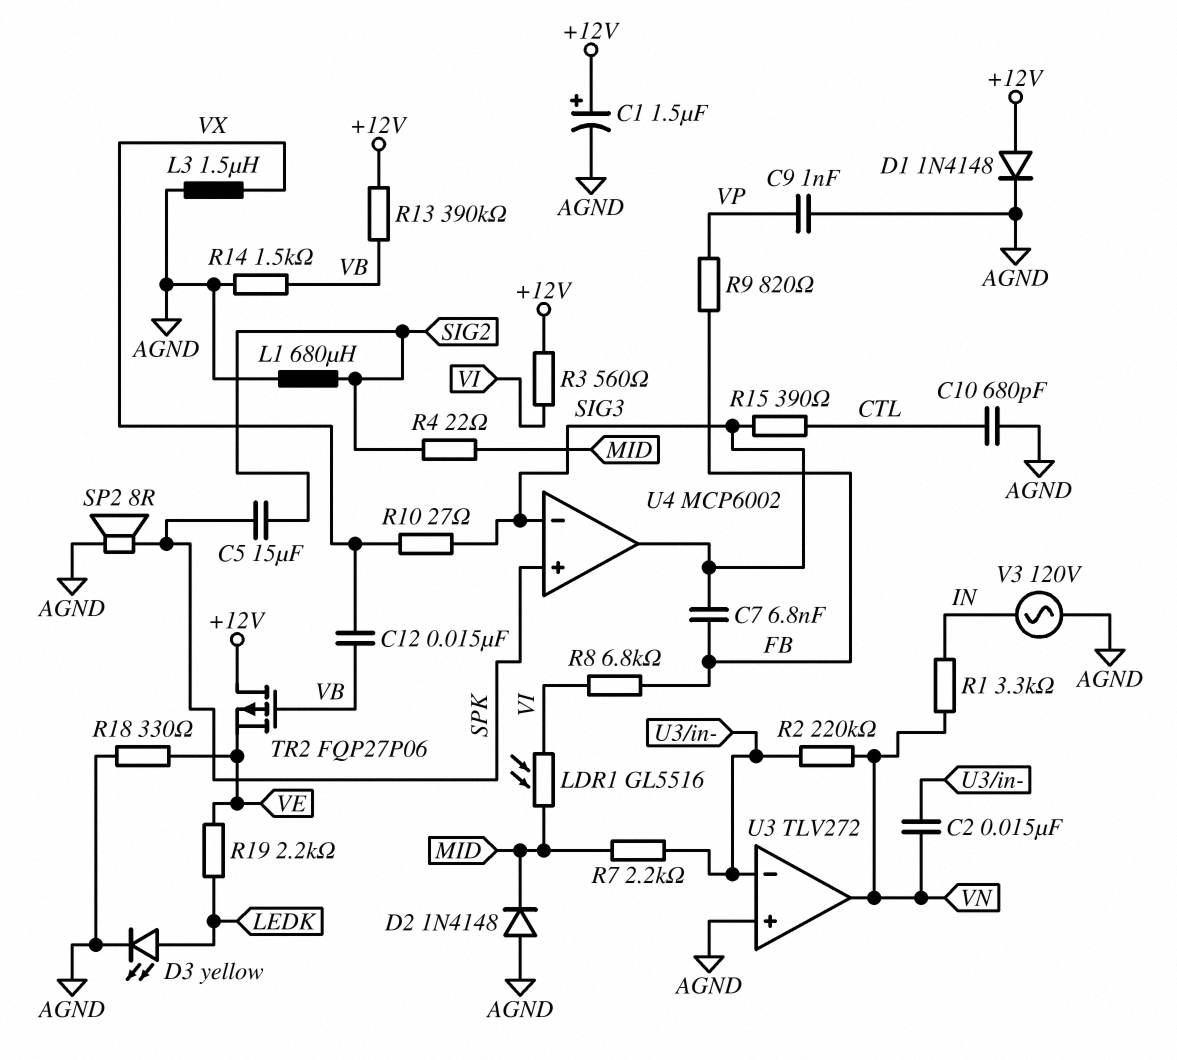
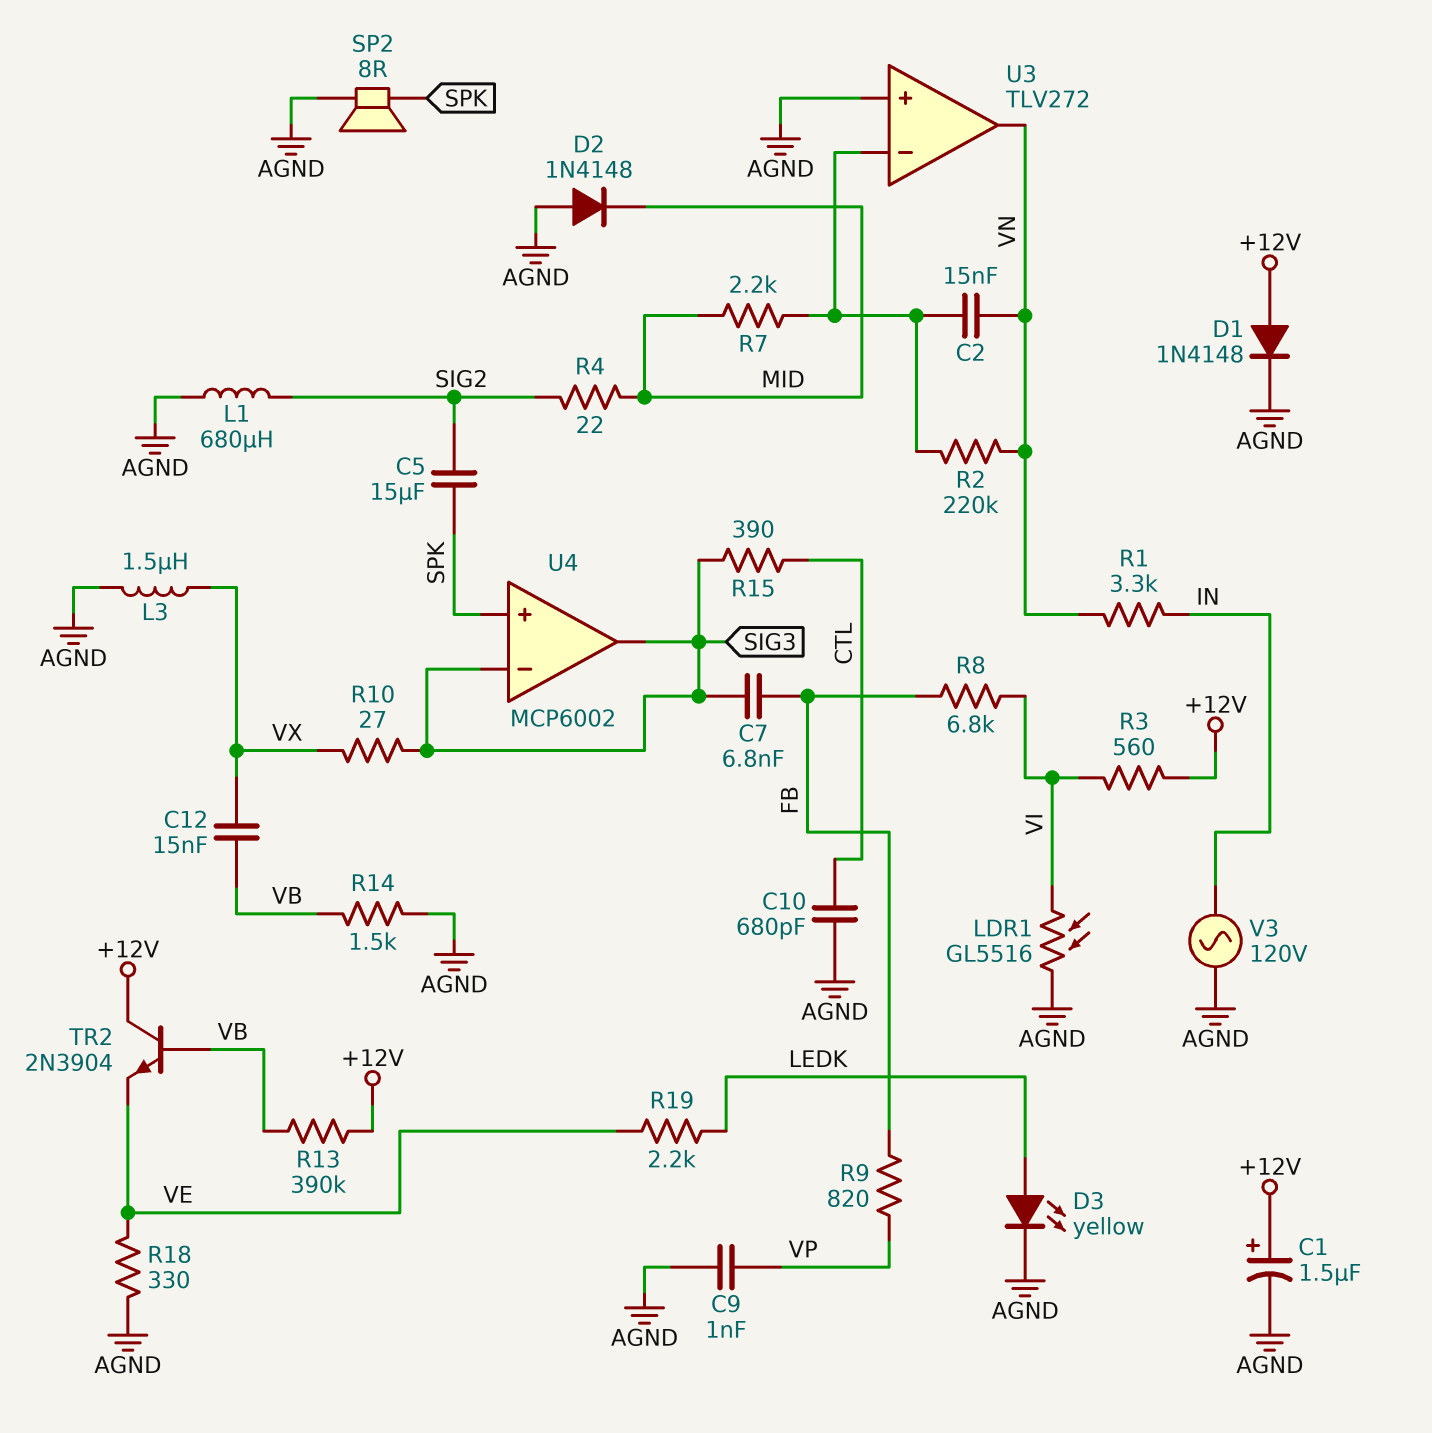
LDR1: GL5516 (MID, VI) -> GL5516 (AGND, VI)
TR2: PMOS FQP27P06 (G VB, D +12V, S VE) -> NPN 2N3904 (B VB, C +12V, E VE)

